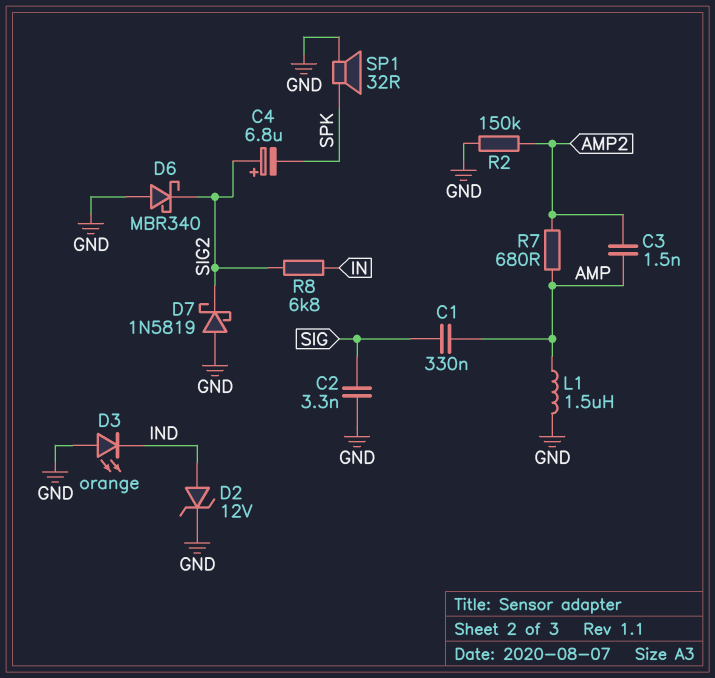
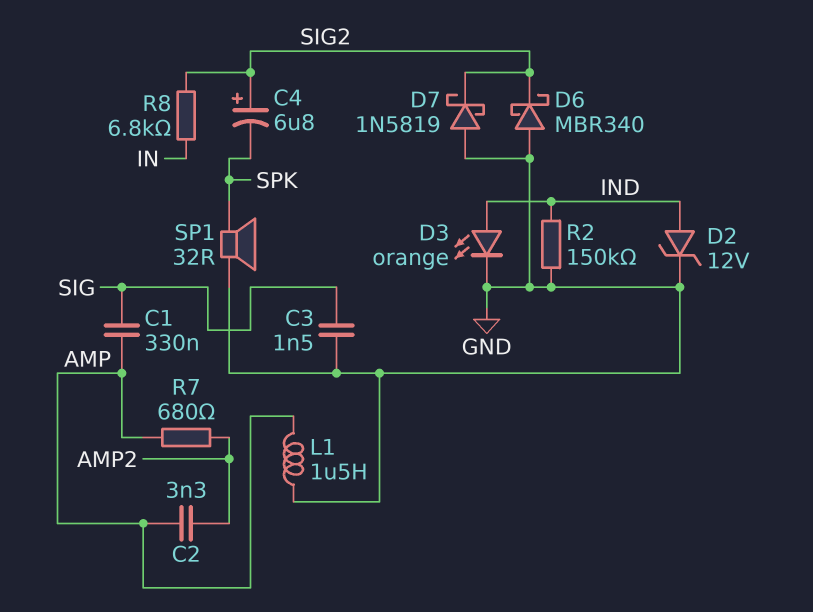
C2: 3.3nF (GND, SIG) -> 3.3nF (AMP, AMP2)
C3: 1.5nF (AMP, AMP2) -> 1.5nF (GND, SIG)
D3: LED orange (A GND, K IND) -> LED orange (A IND, K GND)
R2: 150k (AMP2, GND) -> 150k (GND, IND)

